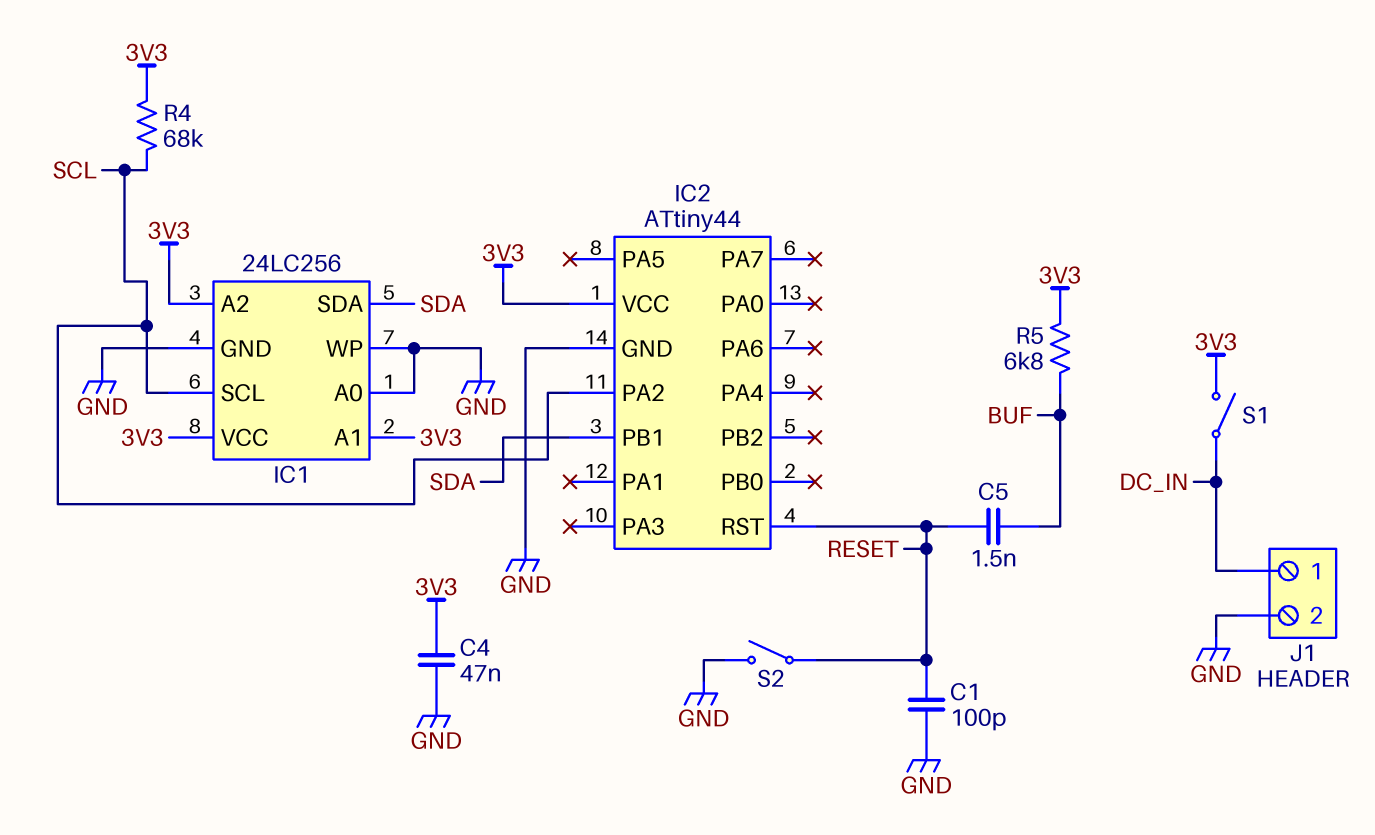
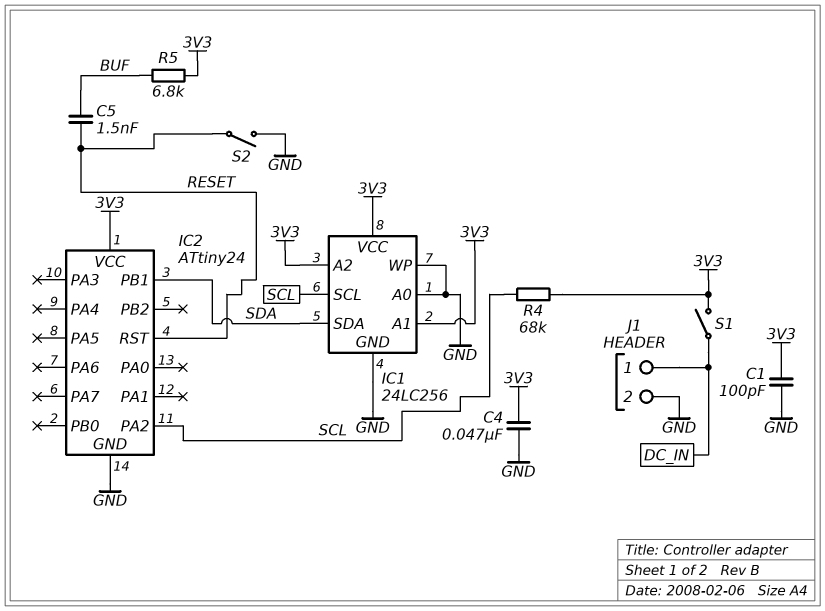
C1: 100pF (GND, RESET) -> 100pF (3V3, GND)
IC2: ATtiny44 -> ATtiny24

